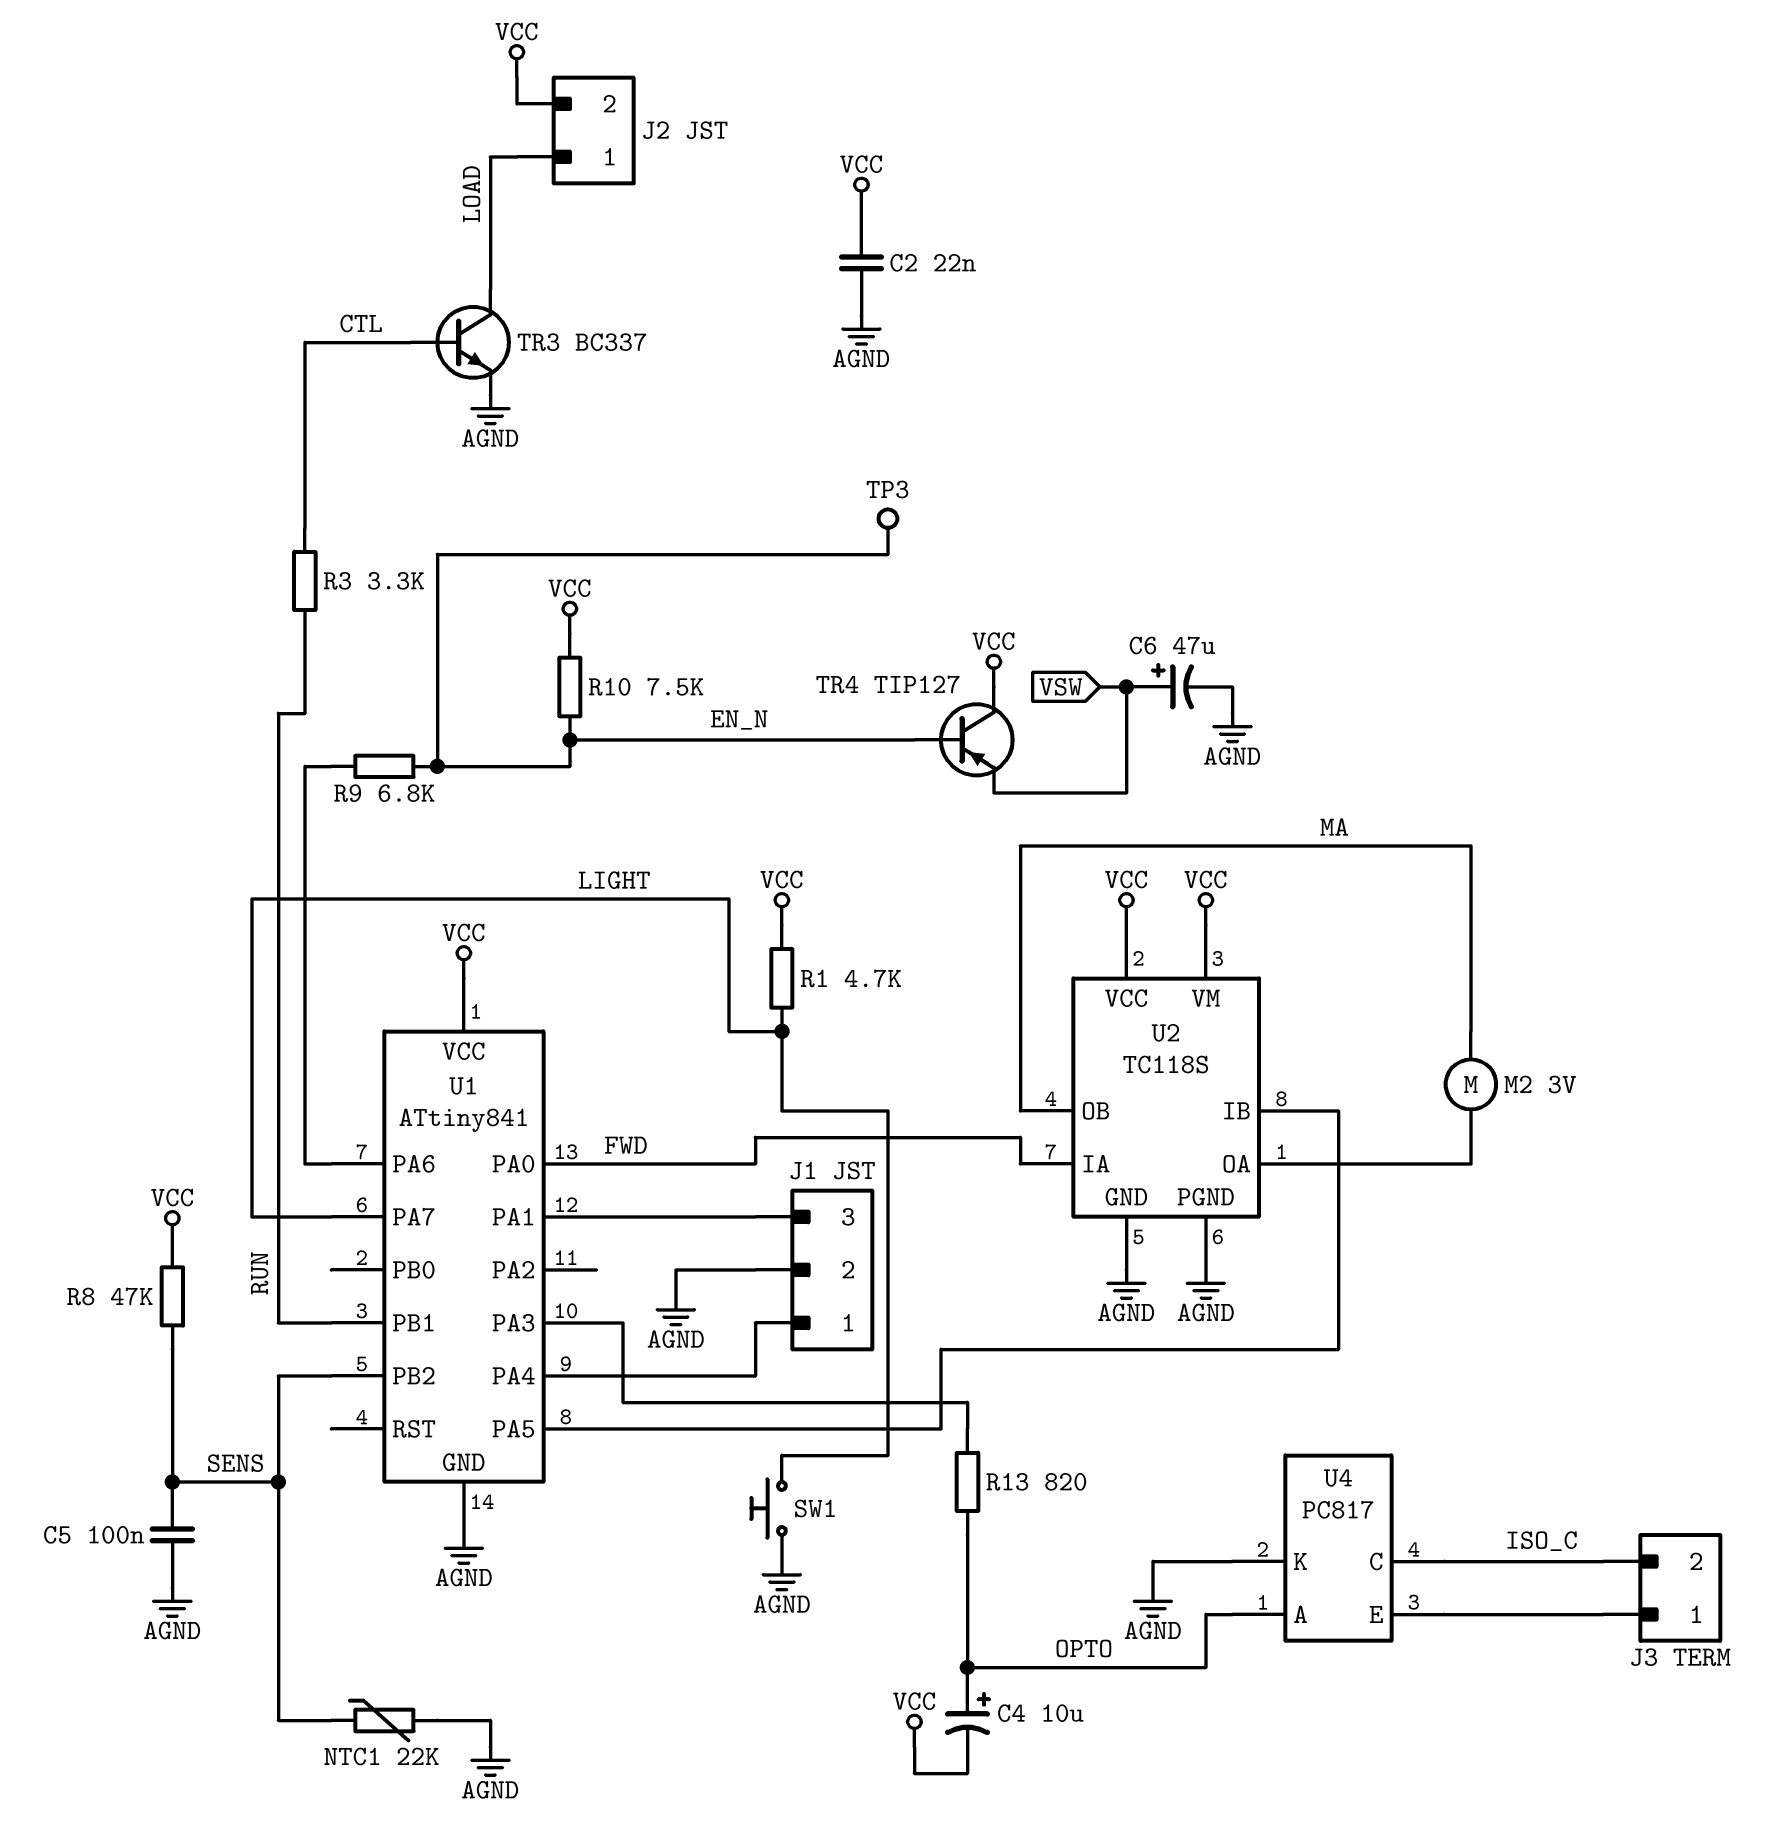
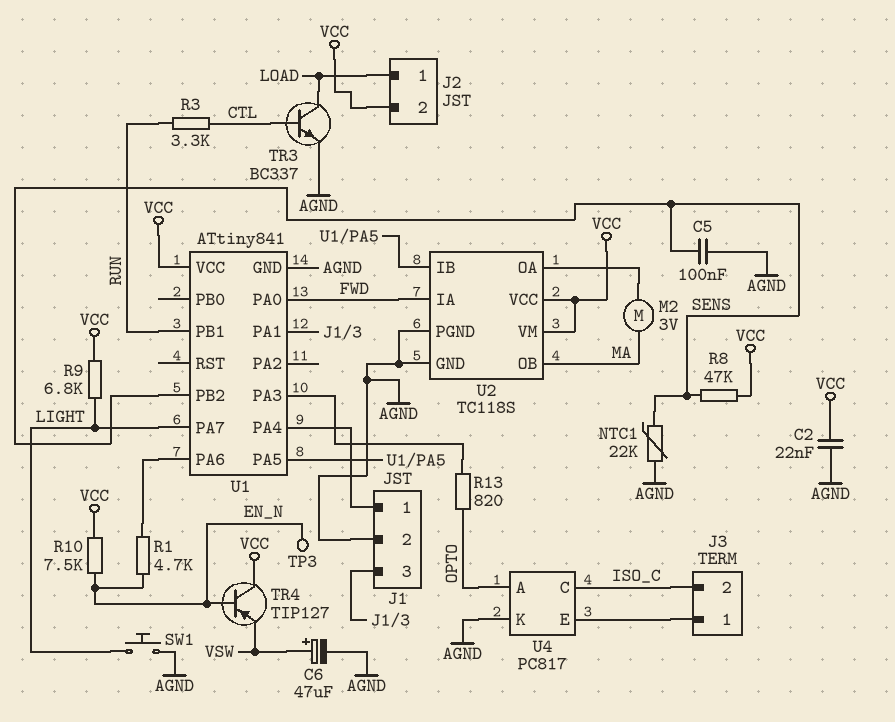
C4: 10uF (plus OPTO, minus VCC) -> none
R1: 4.7k (LIGHT, VCC) -> 4.7k (EN_N, U1/PA6)
R9: 6.8k (EN_N, U1/PA6) -> 6.8k (LIGHT, VCC)

